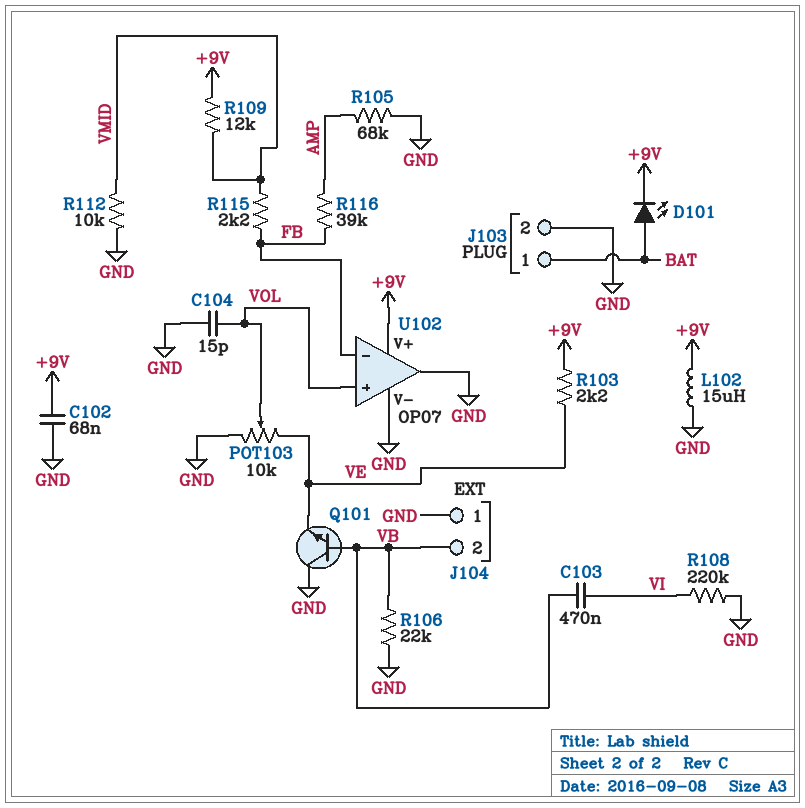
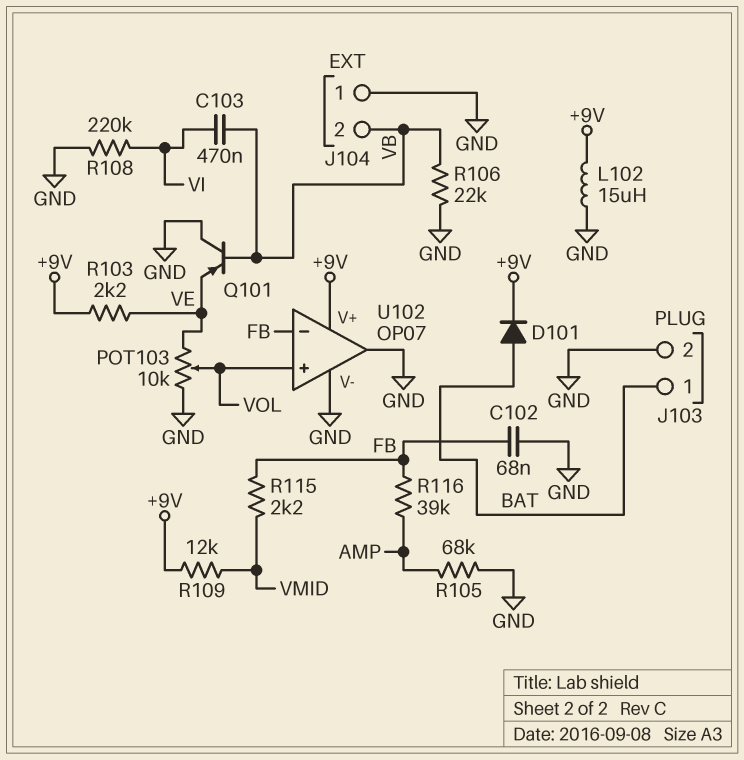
C102: 68nF (+9V, GND) -> 68nF (FB, GND)
C104: 15pF (GND, VOL) -> none
D101: LED (A BAT, K +9V) -> diode (A BAT, K +9V)
Q101: NPN (B VB, C GND, E VE) -> PNP (B VB, C GND, E VE)
R112: 10k (GND, VMID) -> none

